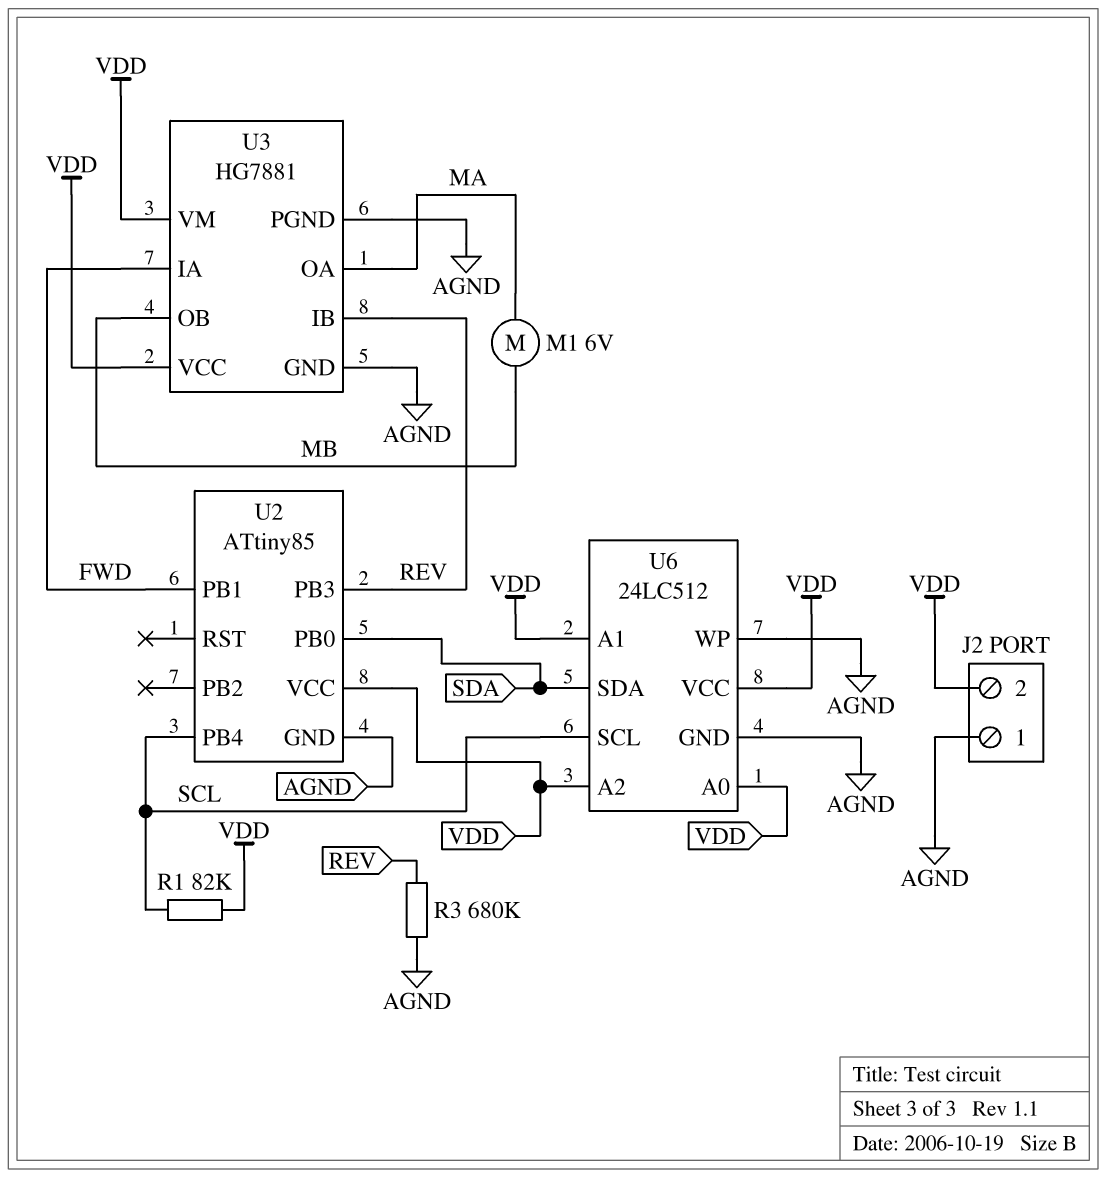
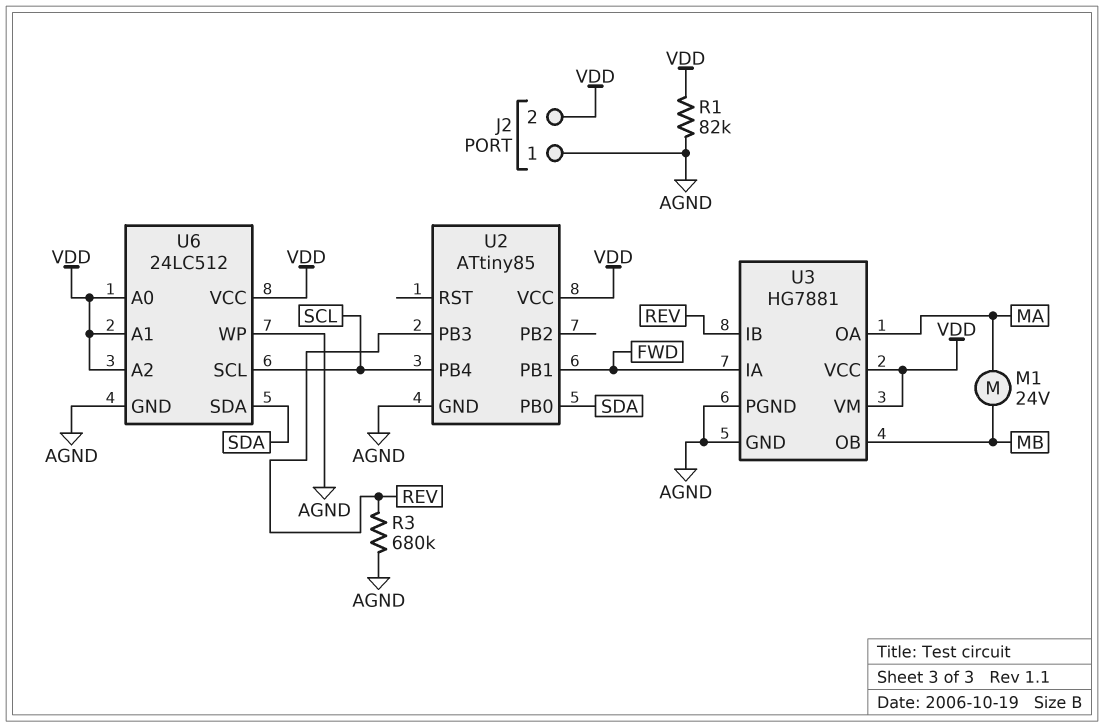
M1: motor 6V (MA, MB) -> motor 24V (MA, MB)
R1: 82k (SCL, VDD) -> 82k (AGND, VDD)

